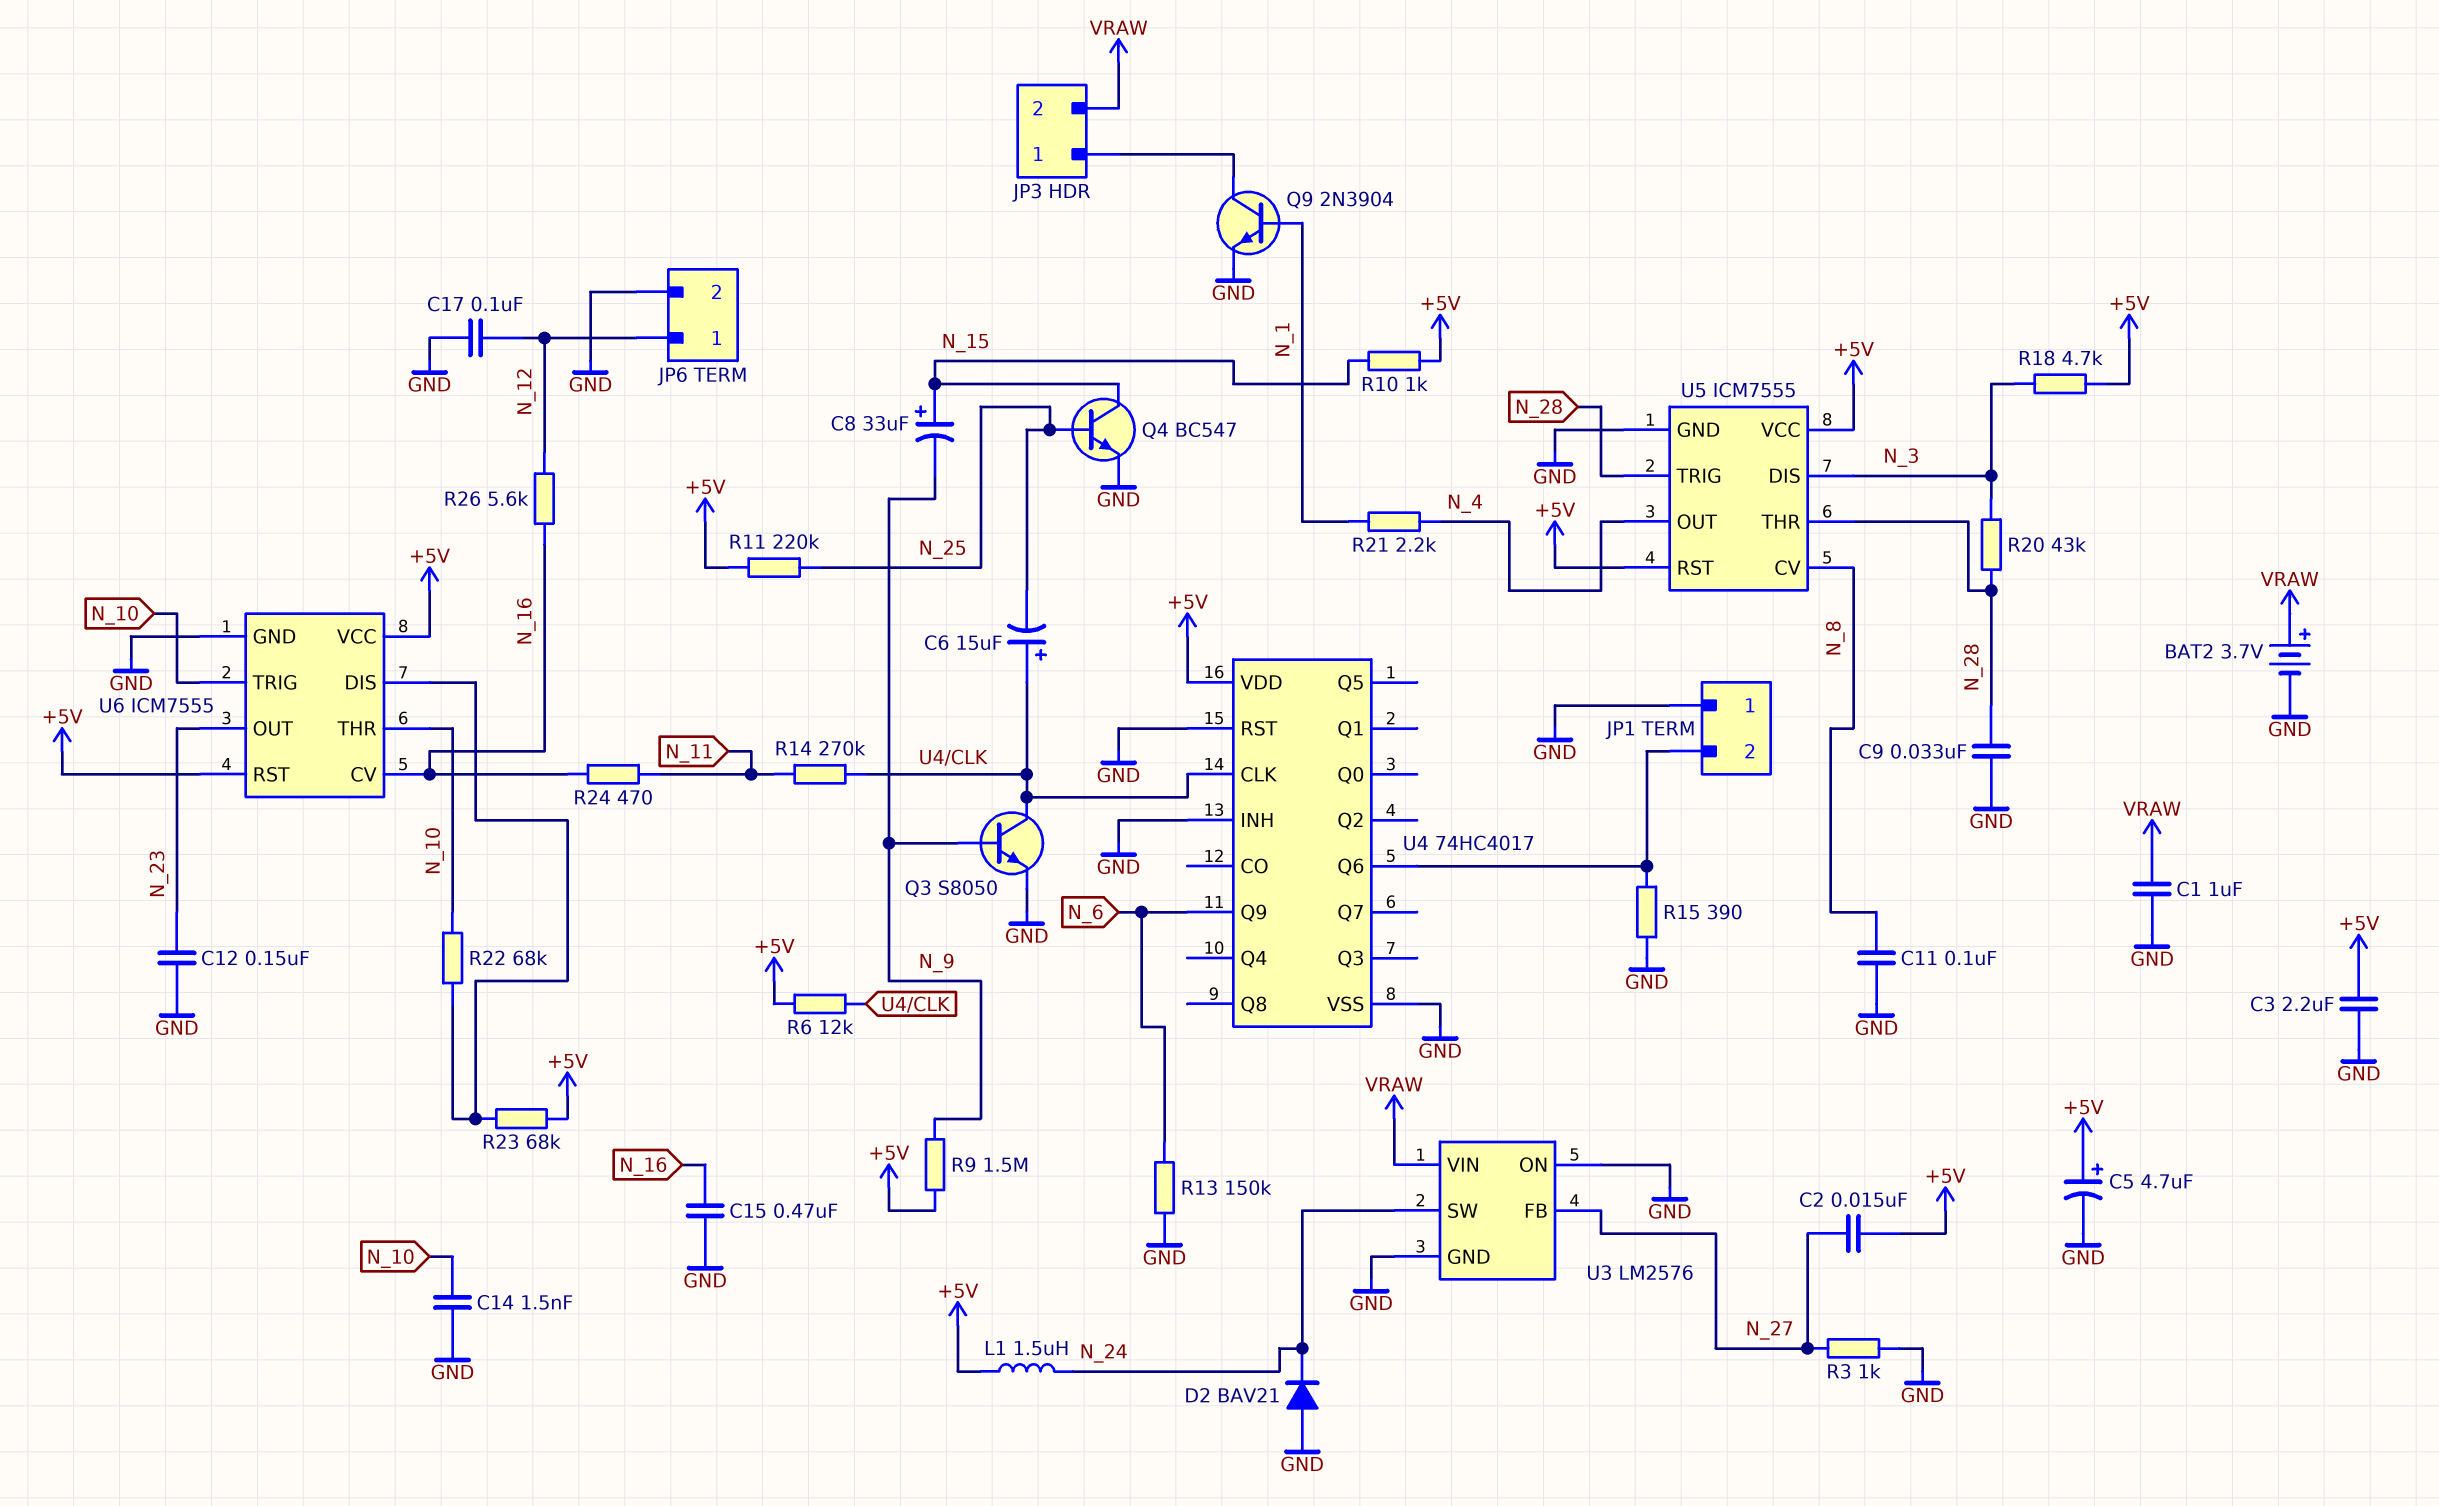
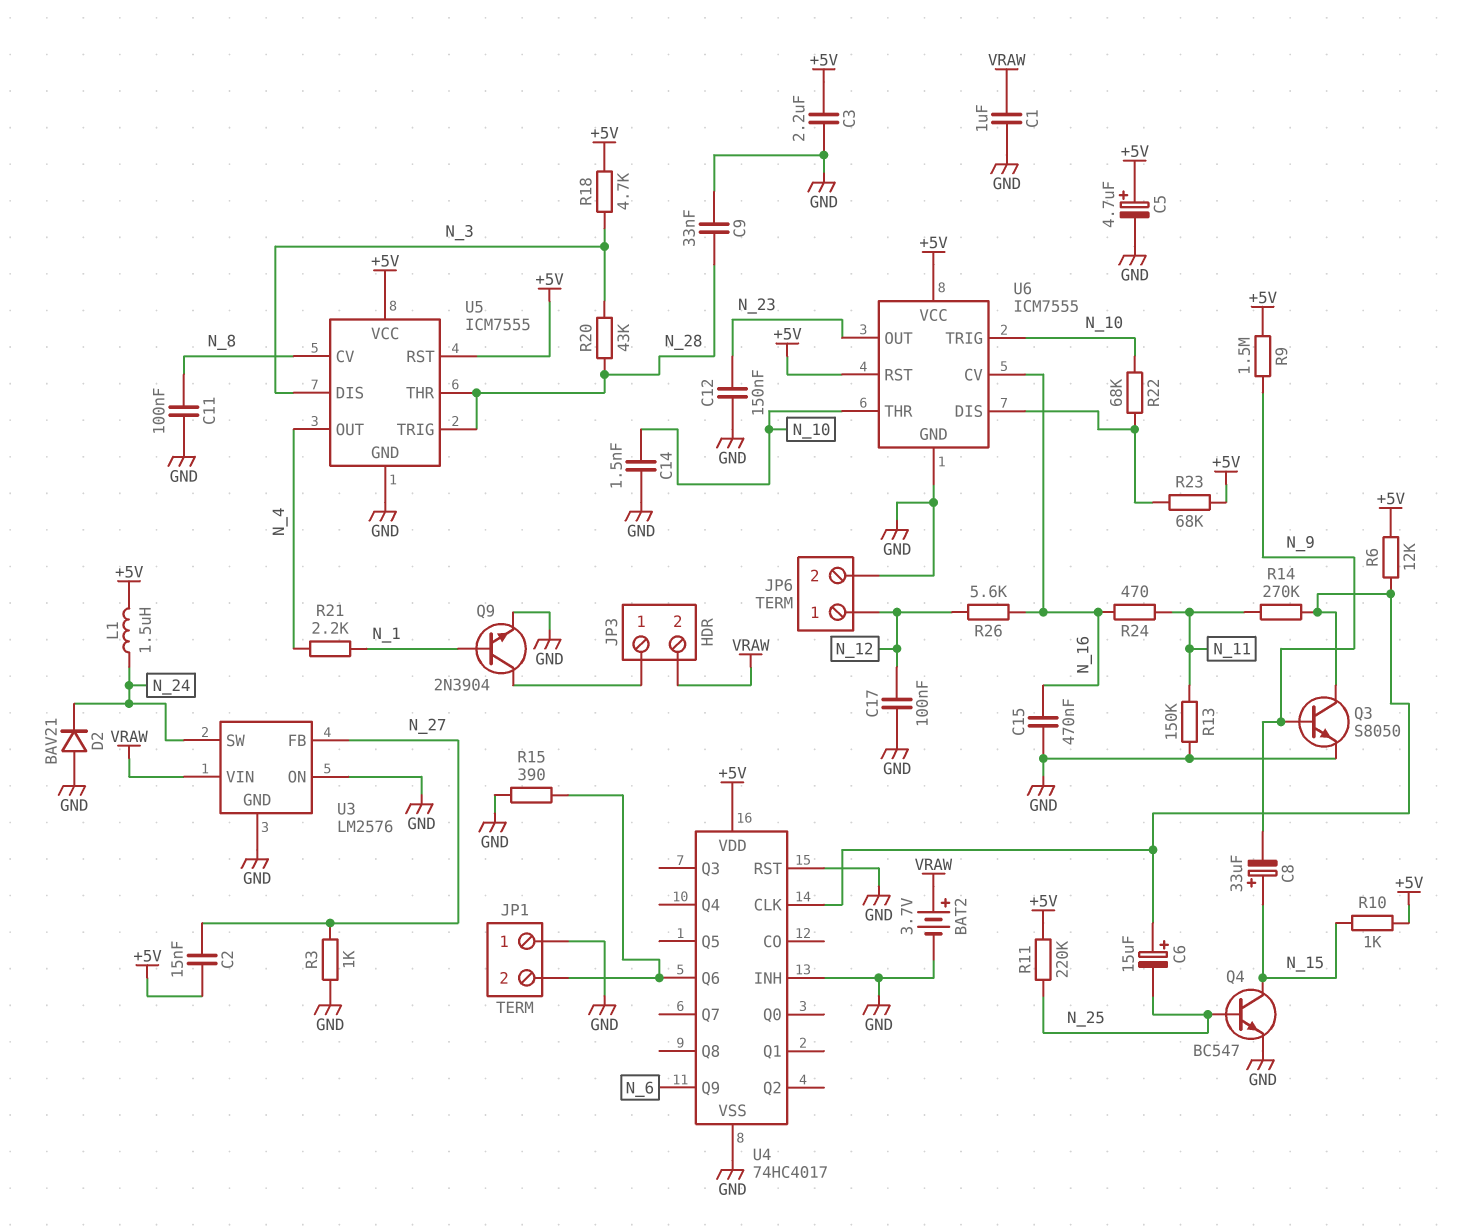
R13: 150k (GND, N_6) -> 150k (GND, N_11)

